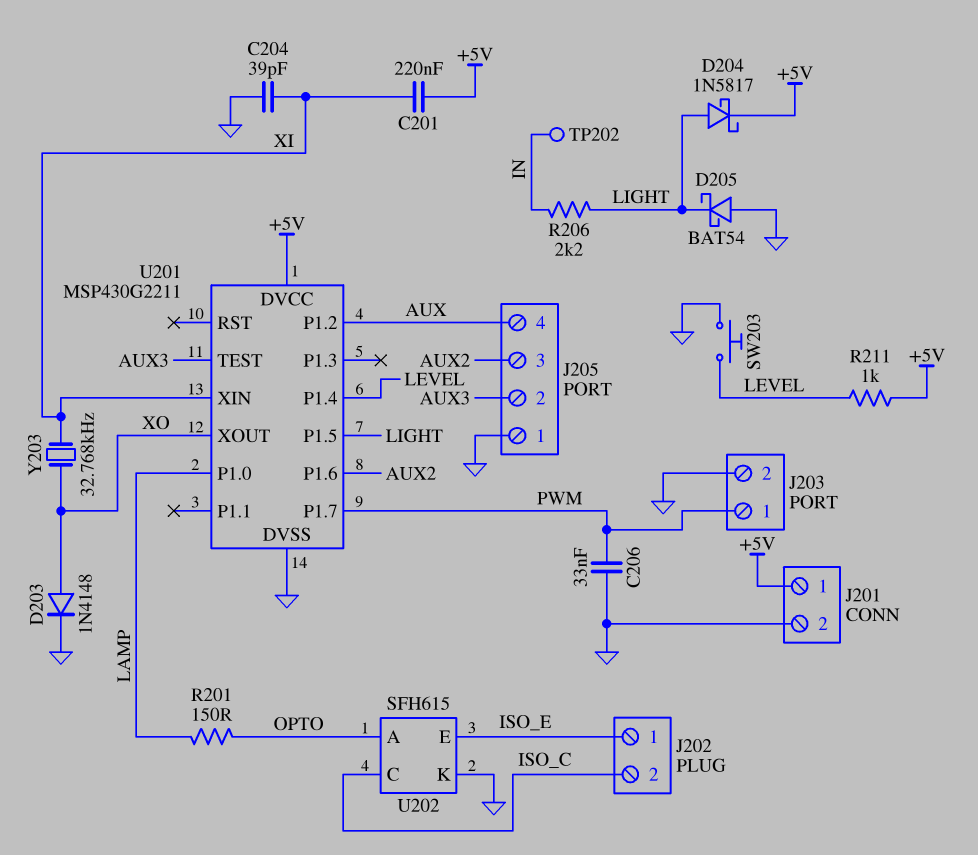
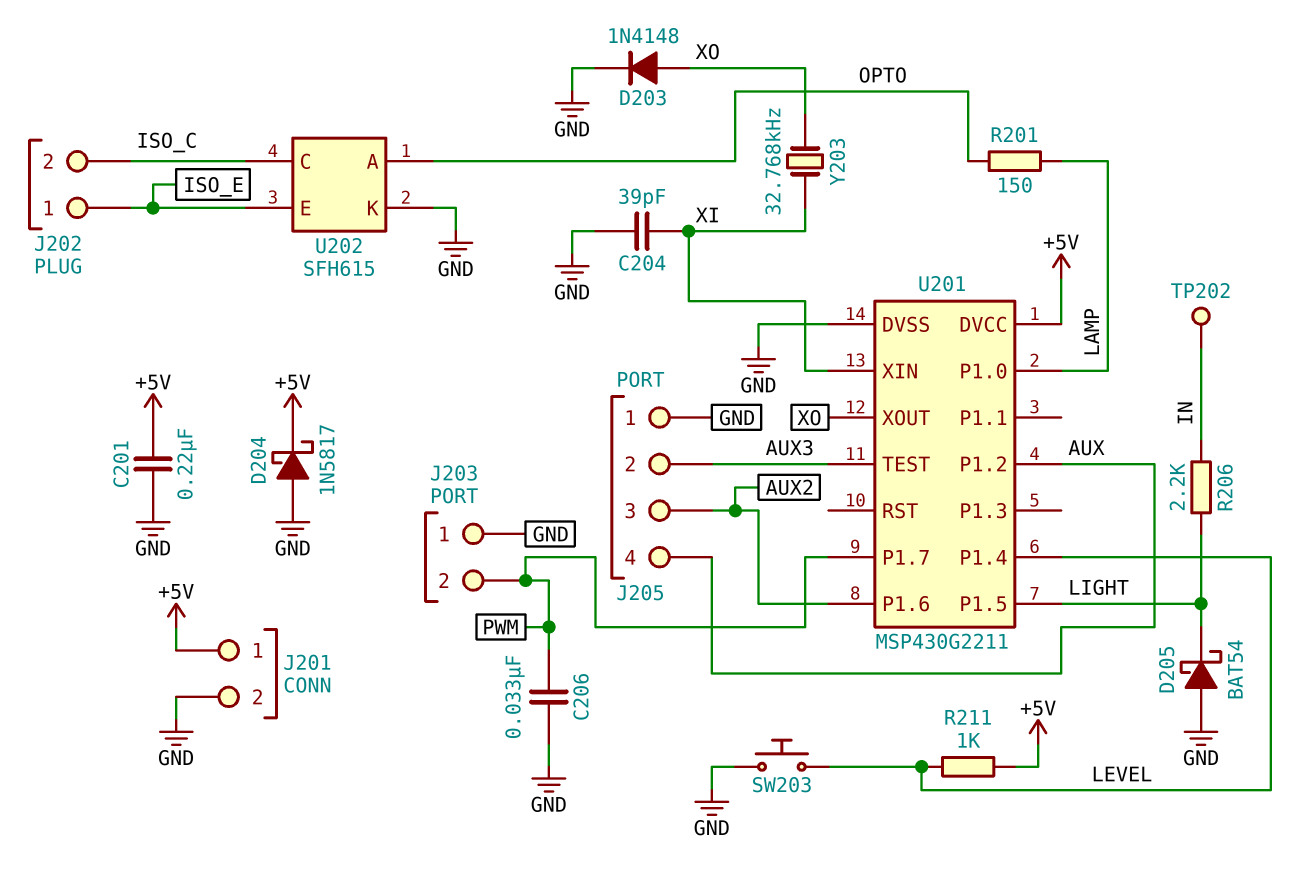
C201: 220nF (+5V, XI) -> 220nF (+5V, GND)
D204: schottky 1N5817 (A LIGHT, K +5V) -> schottky 1N5817 (A GND, K +5V)
J203 pin 1: PWM -> GND
J203 pin 2: GND -> PWM

